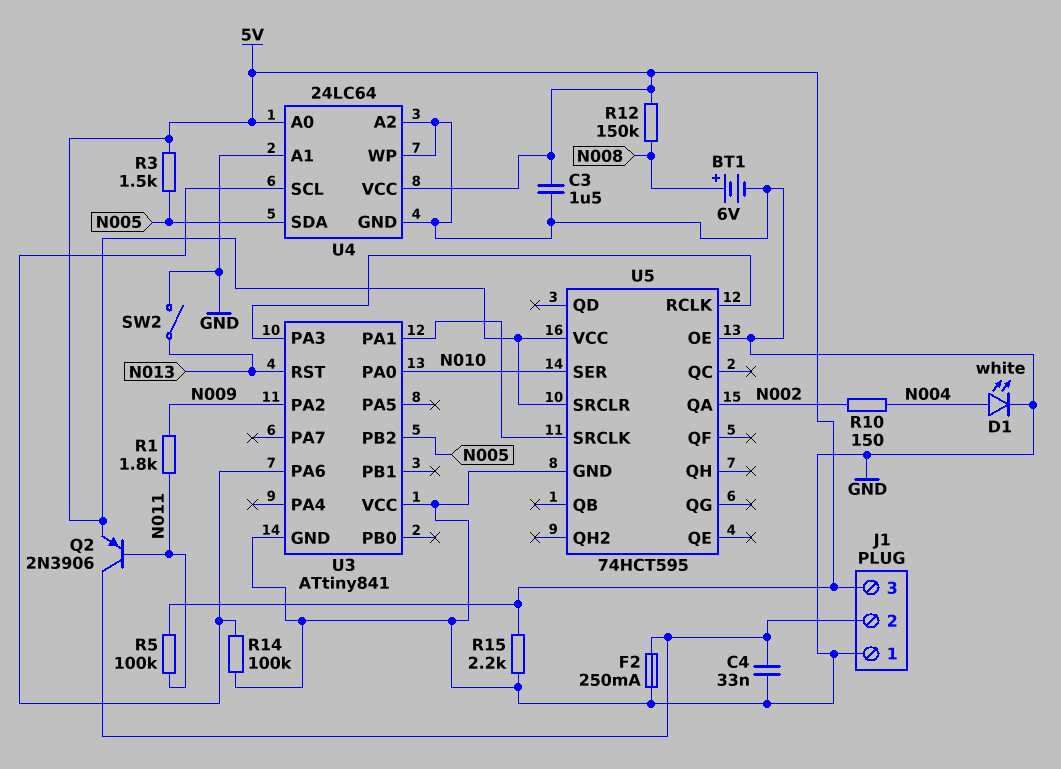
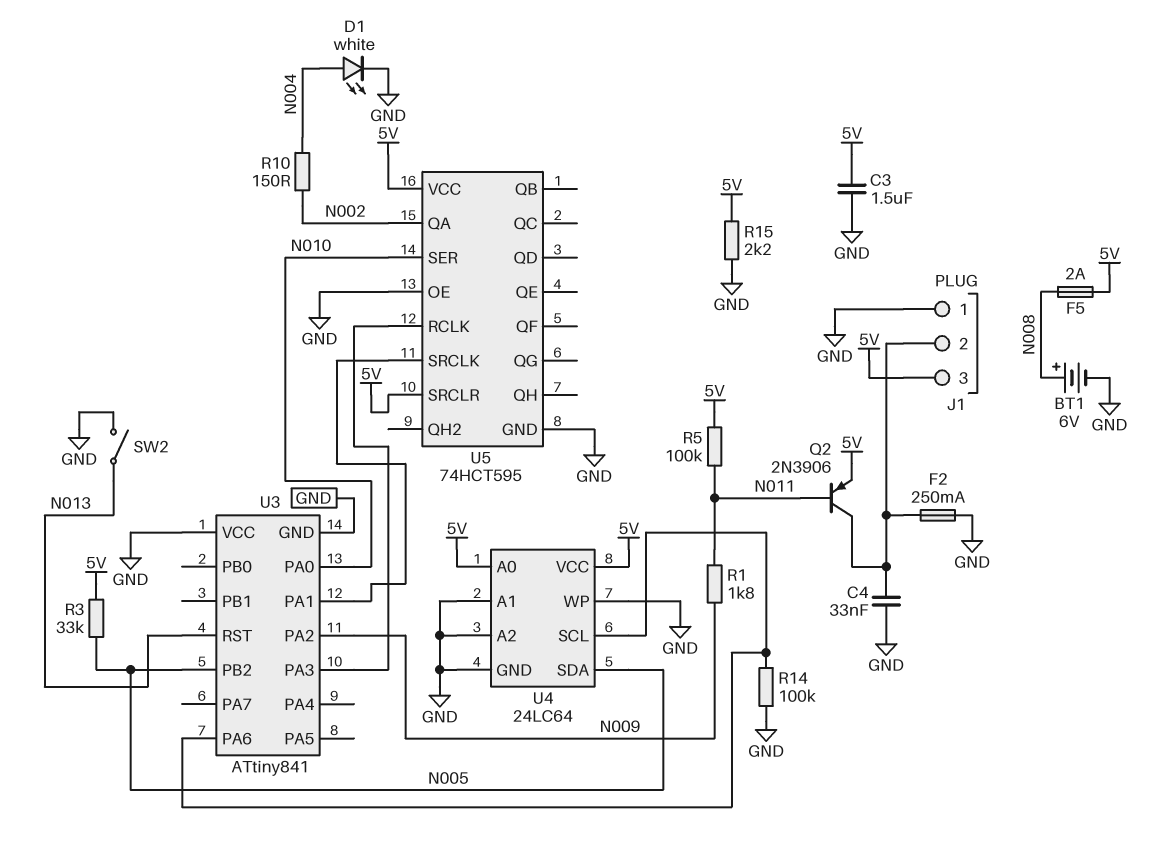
F5: none -> 2A (5V, N008)
R3: 1.5k (5V, N005) -> 33k (5V, N005)
R12: 150k (5V, N008) -> none

